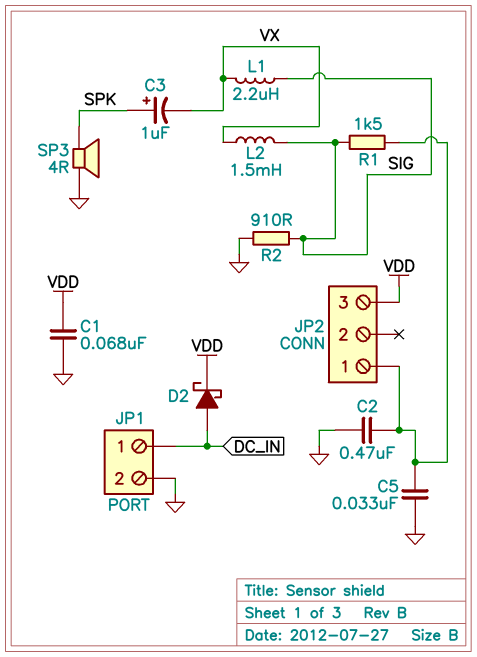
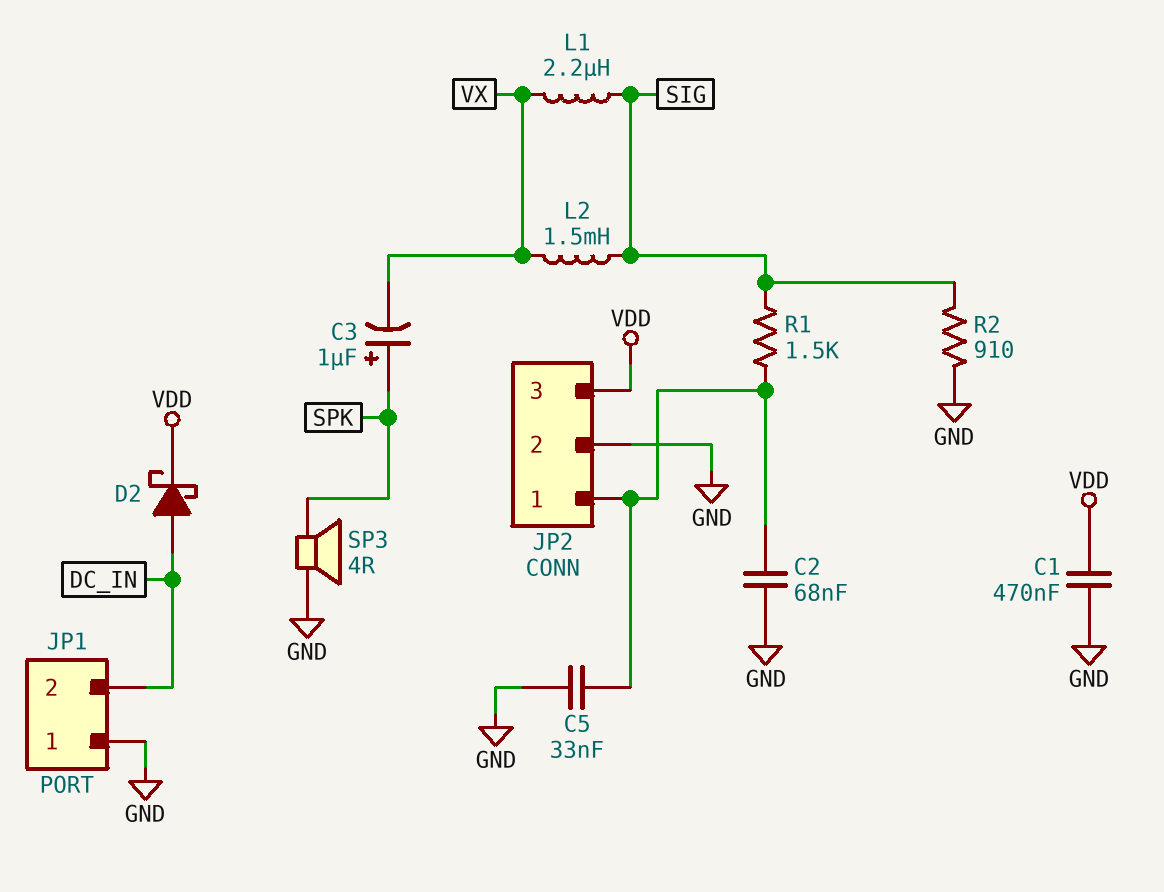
C1: 68nF (GND, VDD) -> 470nF (GND, VDD)
C2: 470nF (GND, JP2/1) -> 68nF (GND, JP2/1)
JP1 pin 1: DC_IN -> GND
JP1 pin 2: GND -> DC_IN
JP2 pin 2: none -> GND

